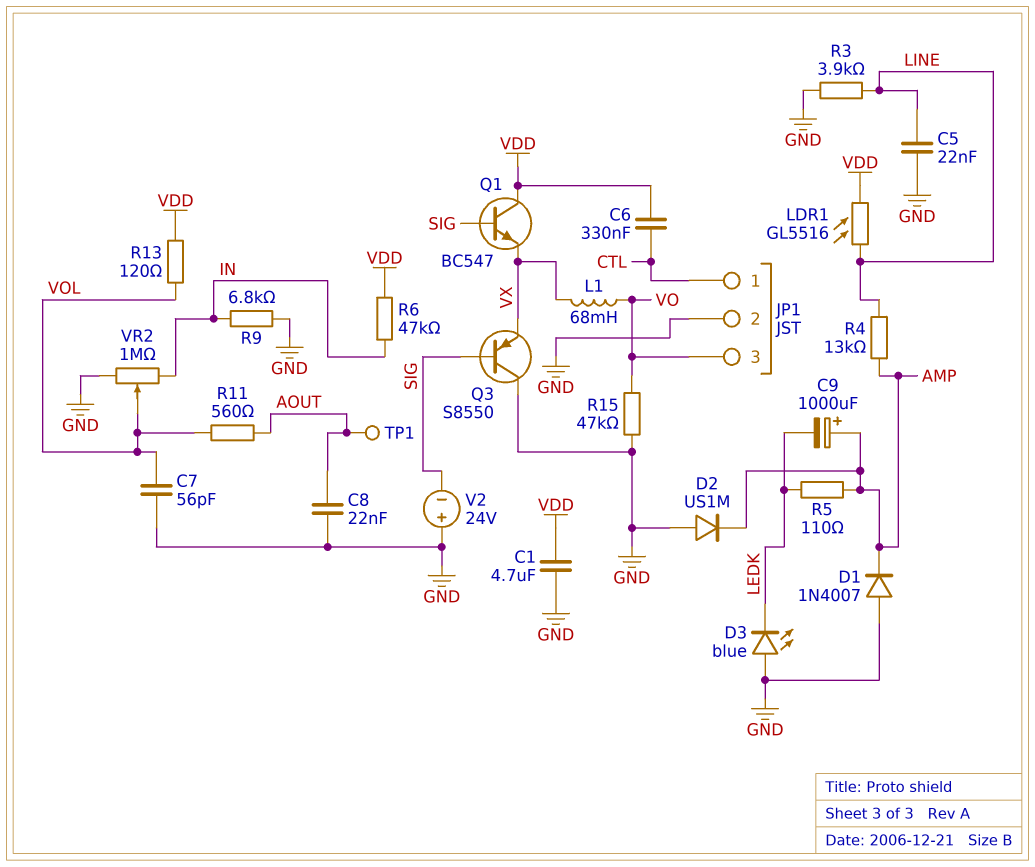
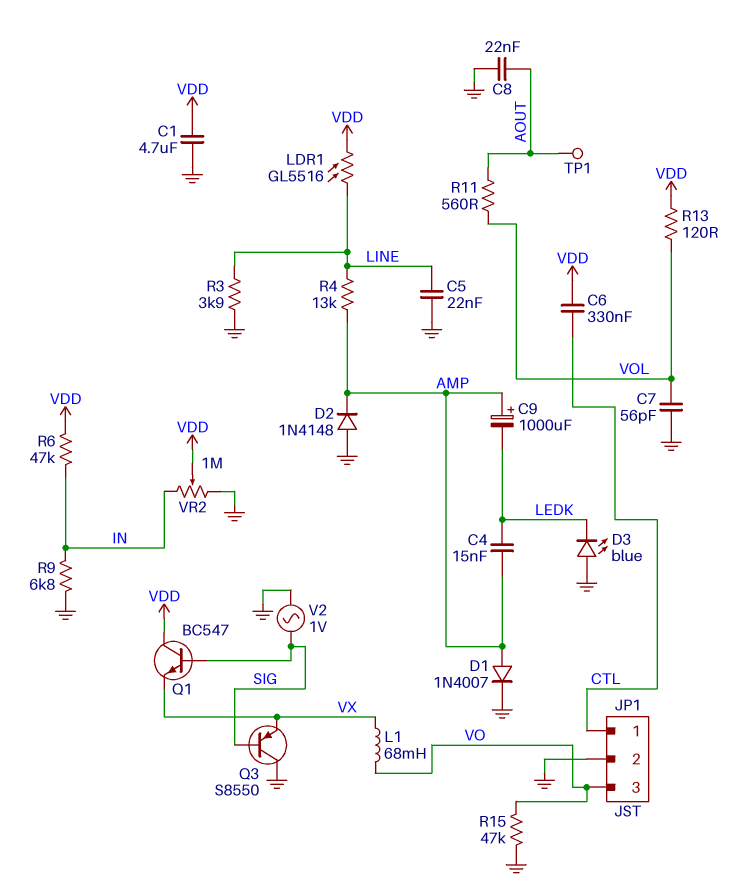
C4: none -> 15nF (AMP, LEDK)
D1: diode 1N4007 (A GND, K AMP) -> diode 1N4007 (A AMP, K GND)
D2: diode US1M (A GND, K AMP) -> diode 1N4148 (A GND, K AMP)
R5: 110 (AMP, LEDK) -> none
V2: 24V (plus GND, minus SIG) -> AC 1V (GND, SIG)
VR2: 1M (GND, IN, wiper VOL) -> 1M (GND, IN, wiper VDD)

